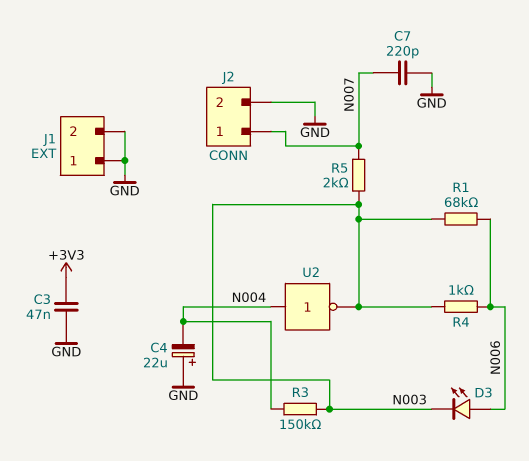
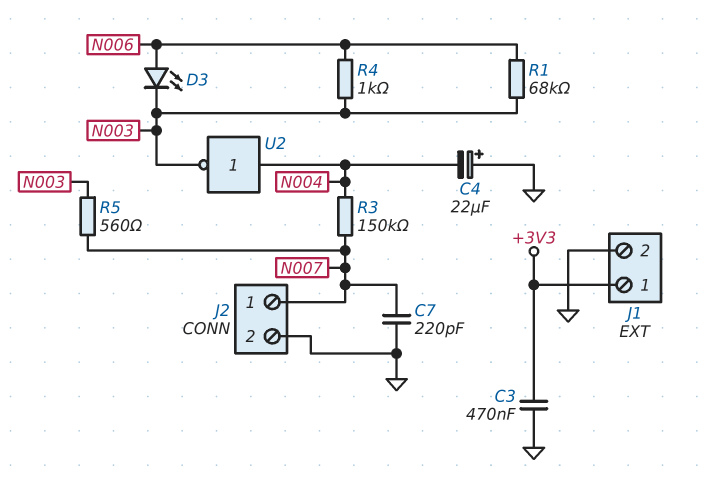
C3: 47nF (+3V3, GND) -> 470nF (+3V3, GND)
J1 pin 1: GND -> +3V3
R3: 150k (N003, N004) -> 150k (N004, N007)
R5: 2k (N003, N007) -> 560 (N003, N007)

